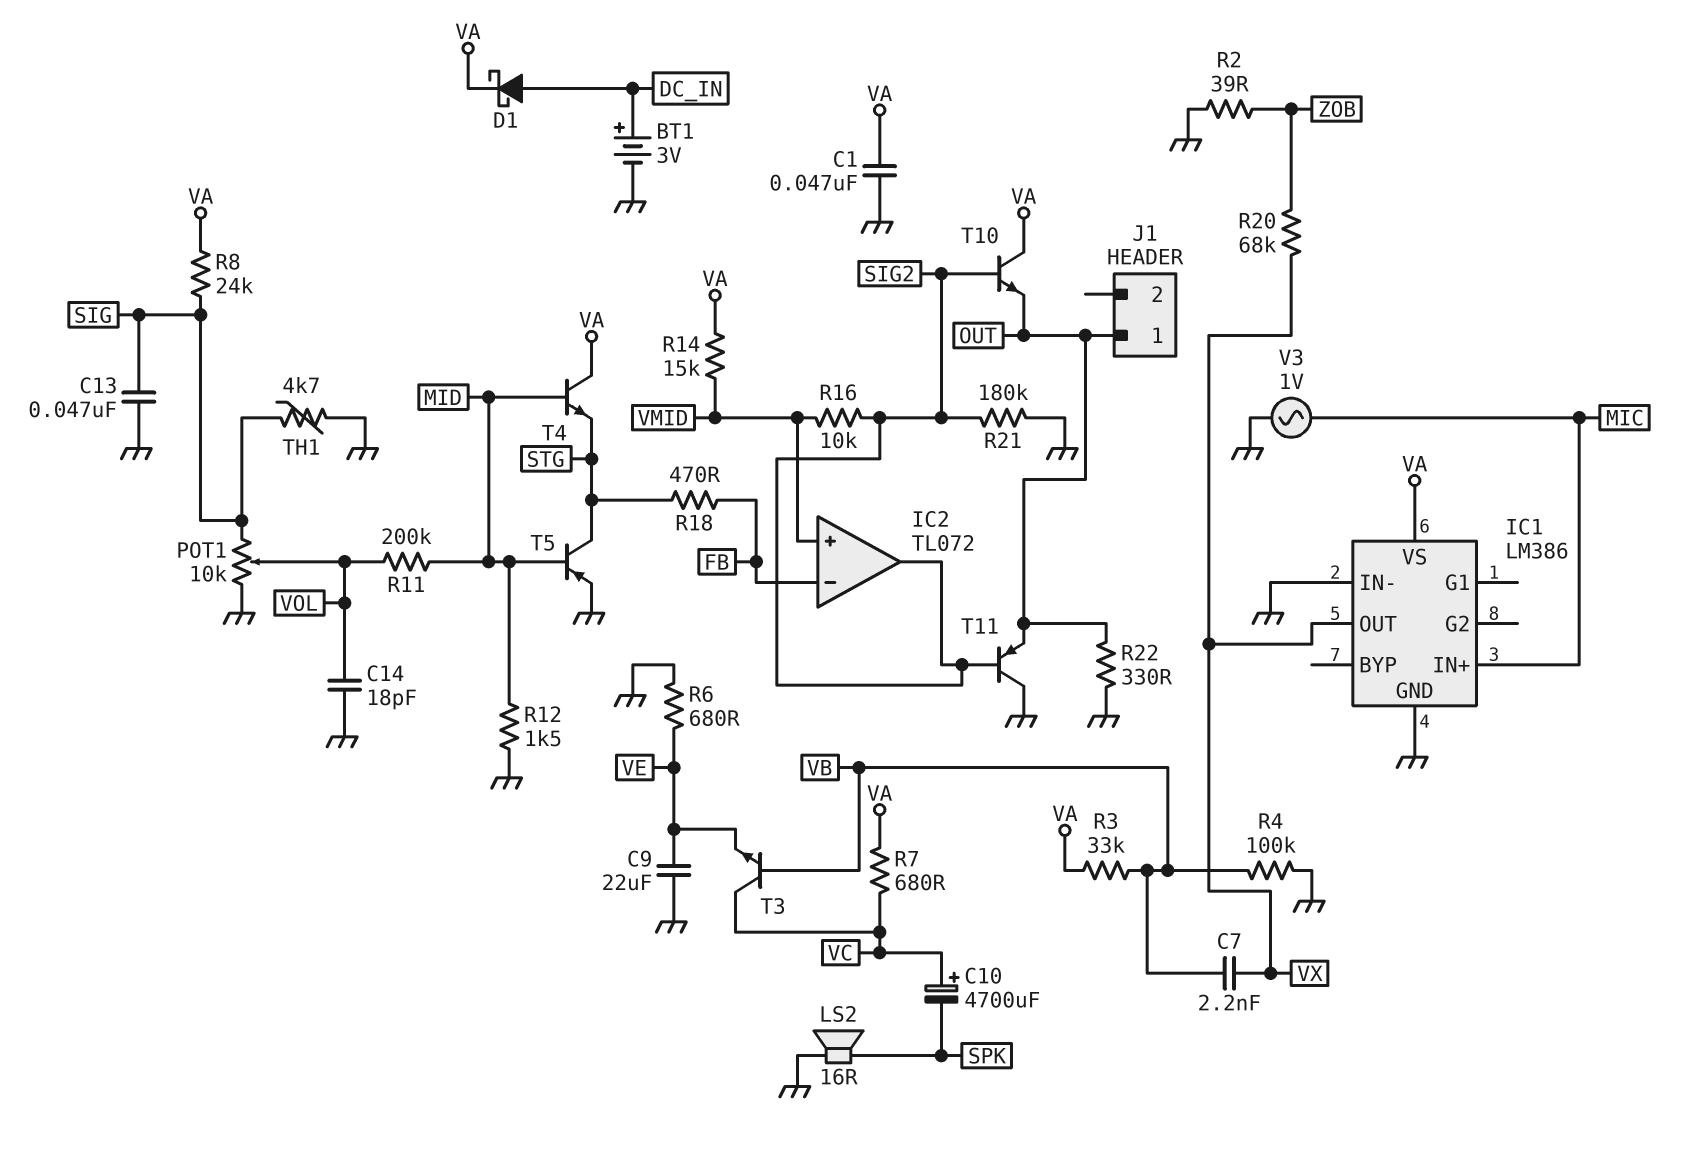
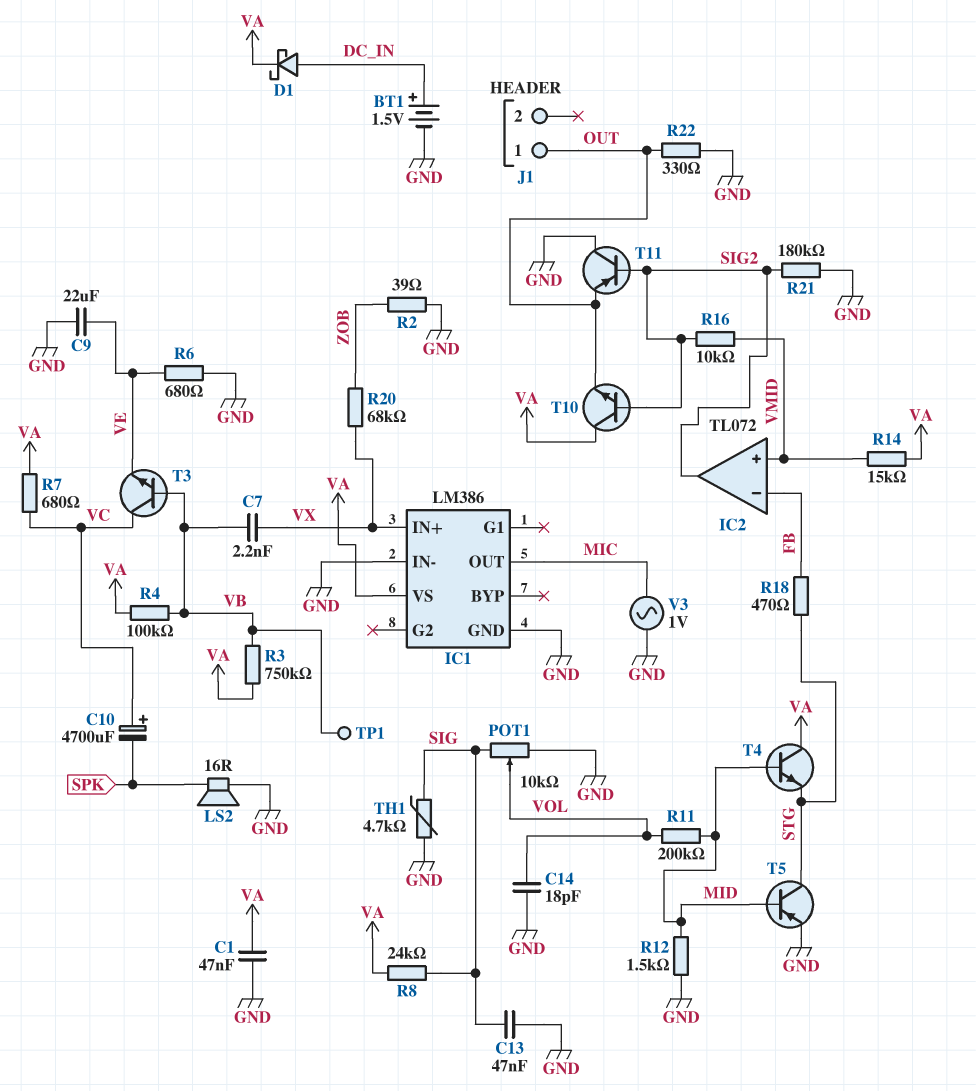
BT1: 3V (plus DC_IN, minus GND) -> 1.5V (plus DC_IN, minus GND)
IC1 pin IN+: MIC -> VX
IC1 pin OUT: VX -> MIC
R3: 33k (VA, VB) -> 750k (VA, VB)
R4: 100k (GND, VB) -> 100k (VA, VB)
TP1: none -> test point (VB)

